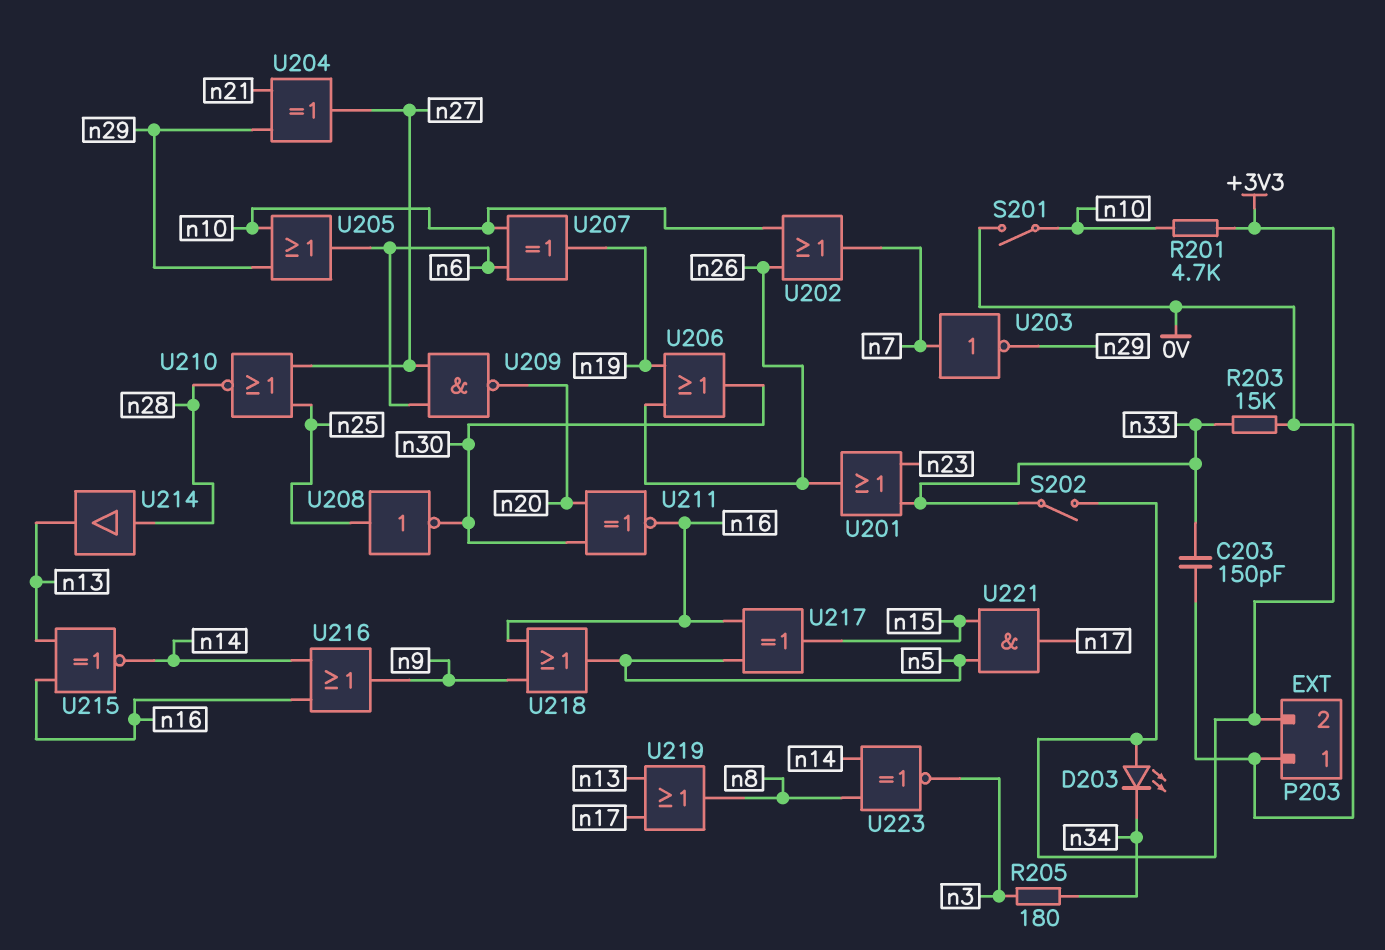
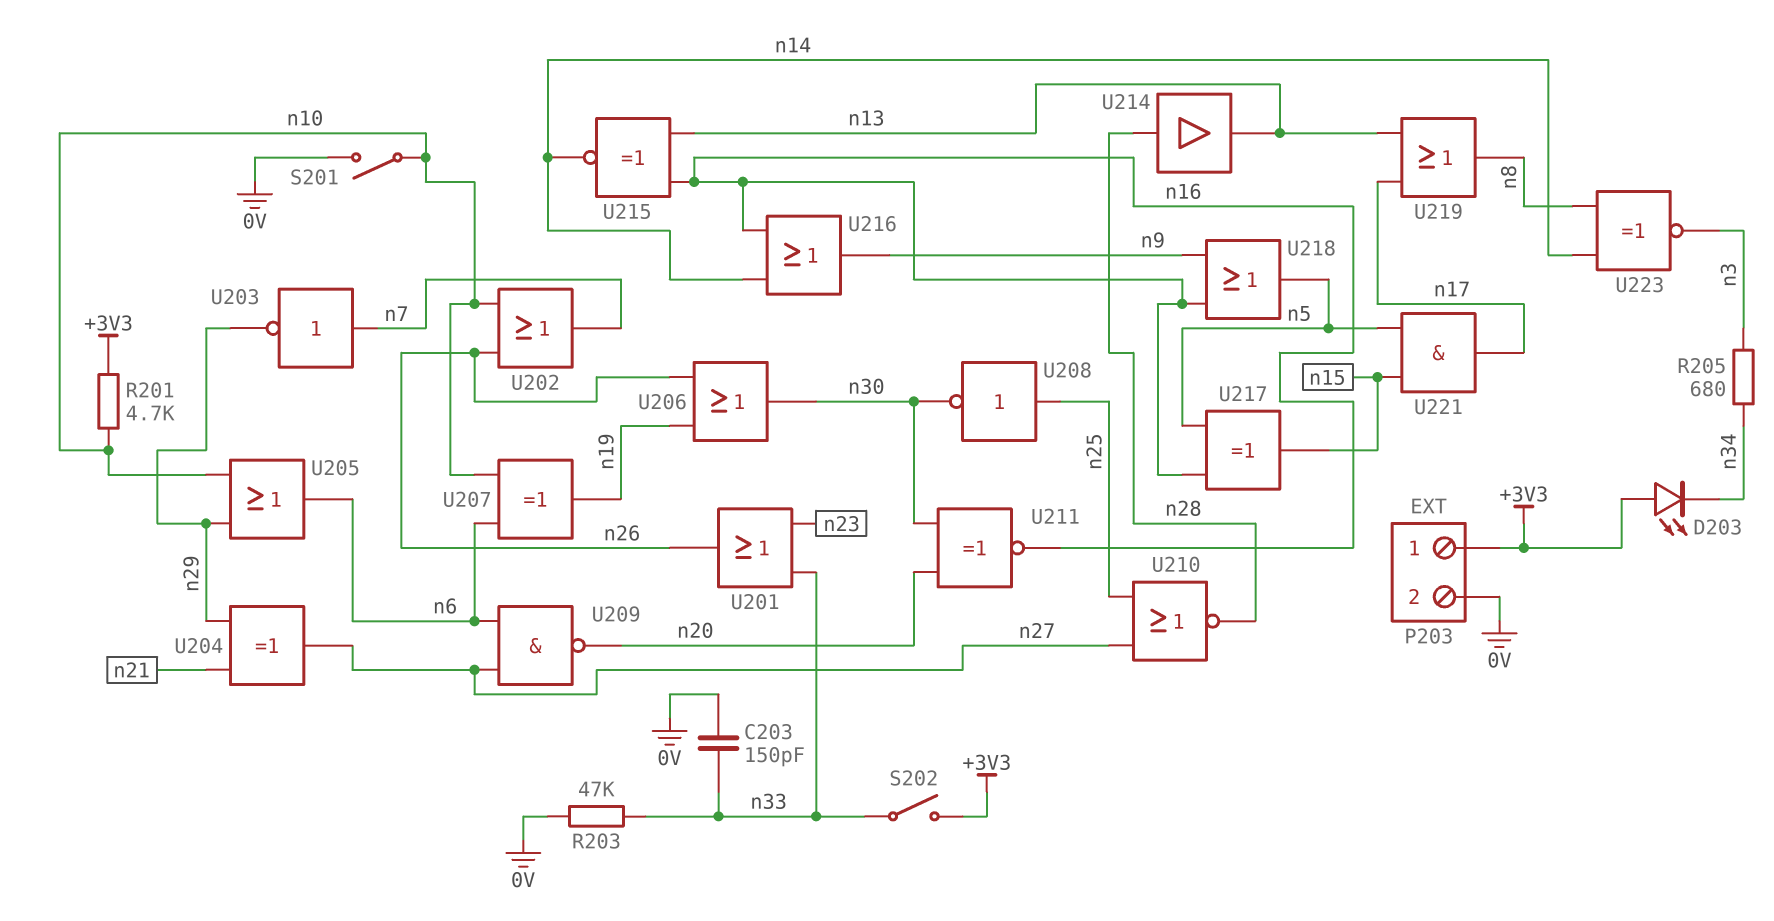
P203 pin 1: 0V -> +3V3
P203 pin 2: +3V3 -> 0V
R203: 15k (0V, n33) -> 47k (0V, n33)
R205: 180 (n3, n34) -> 680 (n3, n34)

